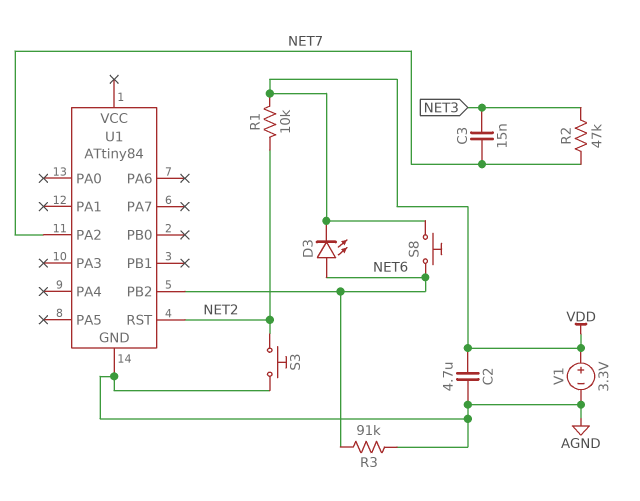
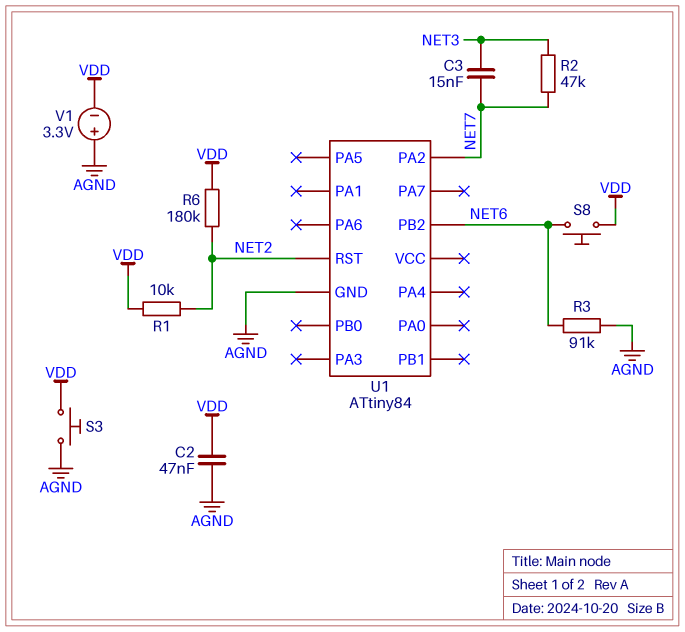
C2: 4.7uF (AGND, VDD) -> 47nF (AGND, VDD)
D3: LED (A NET6, K VDD) -> none
R6: none -> 180k (NET2, VDD)
S3: button (AGND, NET2) -> button (AGND, VDD)
V1: 3.3V (plus VDD, minus AGND) -> 3.3V (plus AGND, minus VDD)

